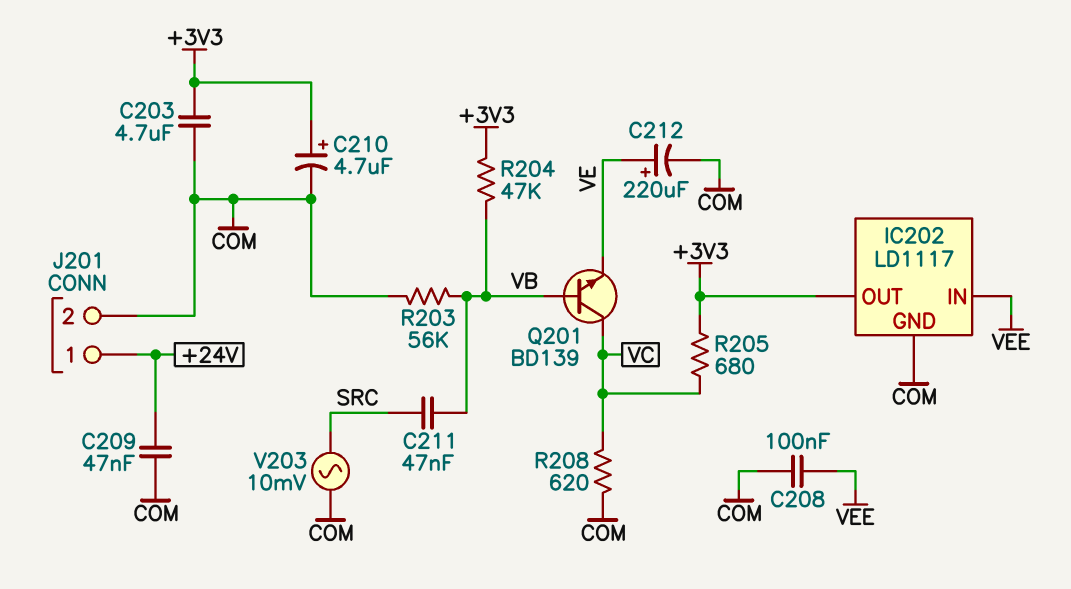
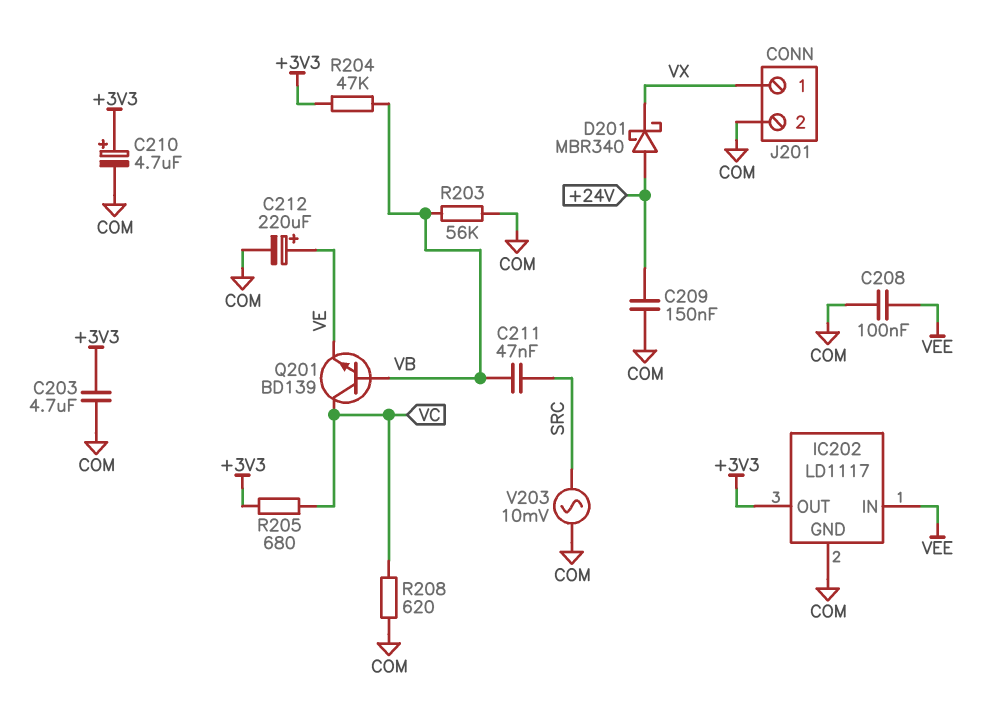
C209: 47nF (+24V, COM) -> 150nF (+24V, COM)
D201: none -> schottky MBR340 (A +24V, K VX)
J201 pin 1: +24V -> VX

